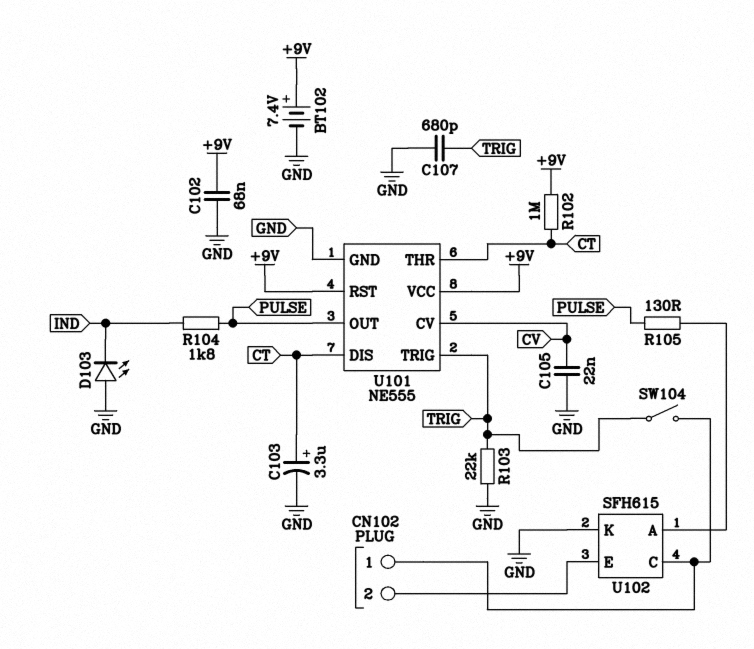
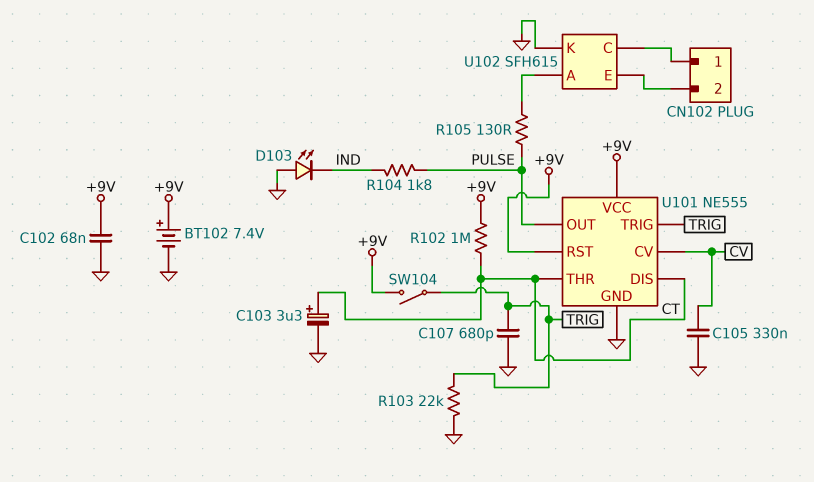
C105: 22nF (CV, GND) -> 330nF (CV, GND)
SW104: switch (CN102/1, TRIG) -> switch (+9V, TRIG)

